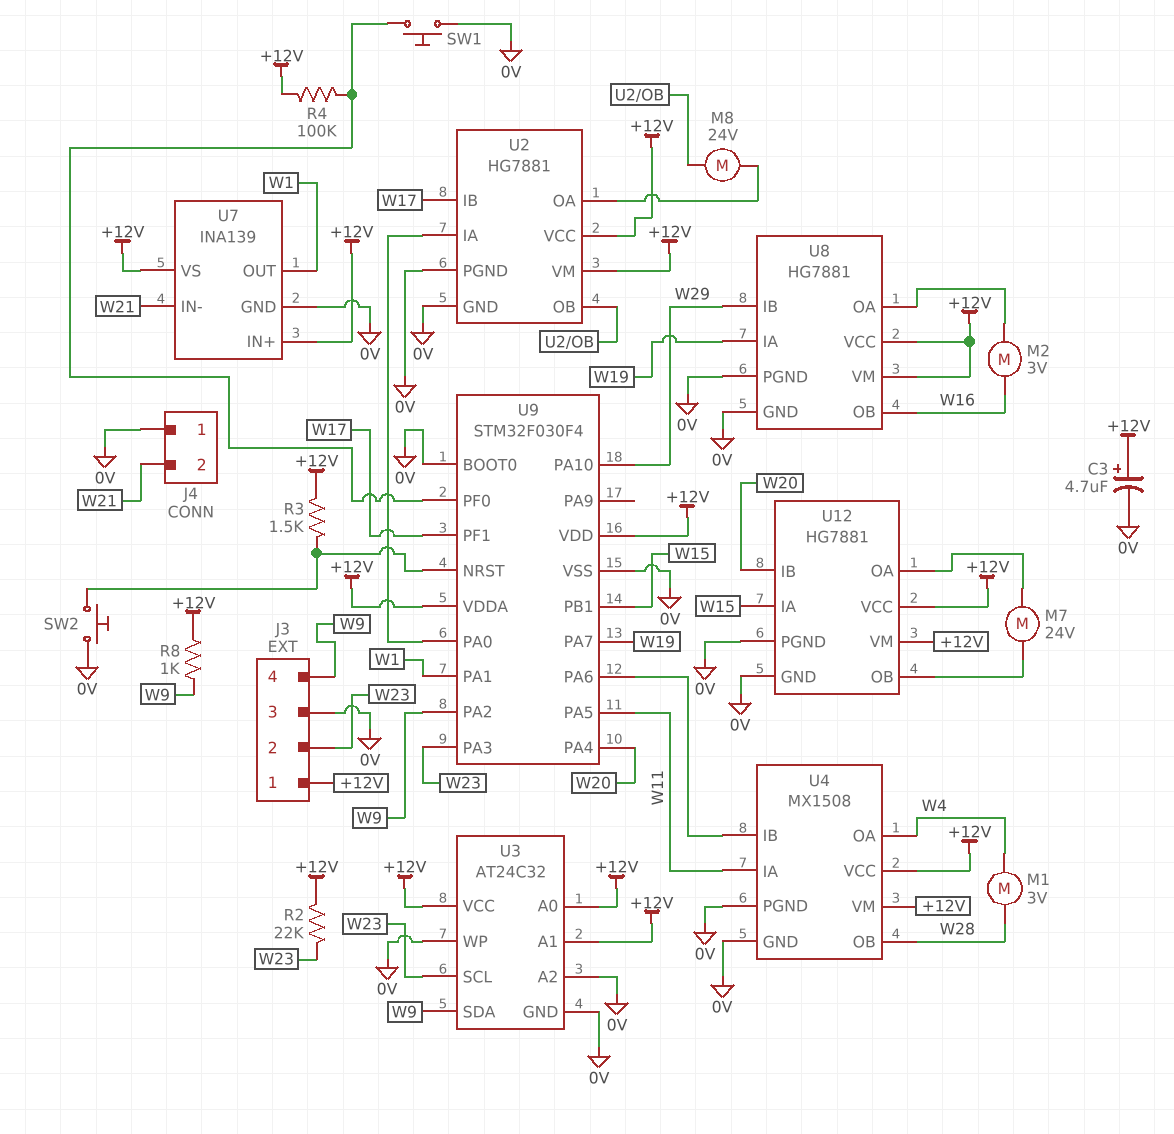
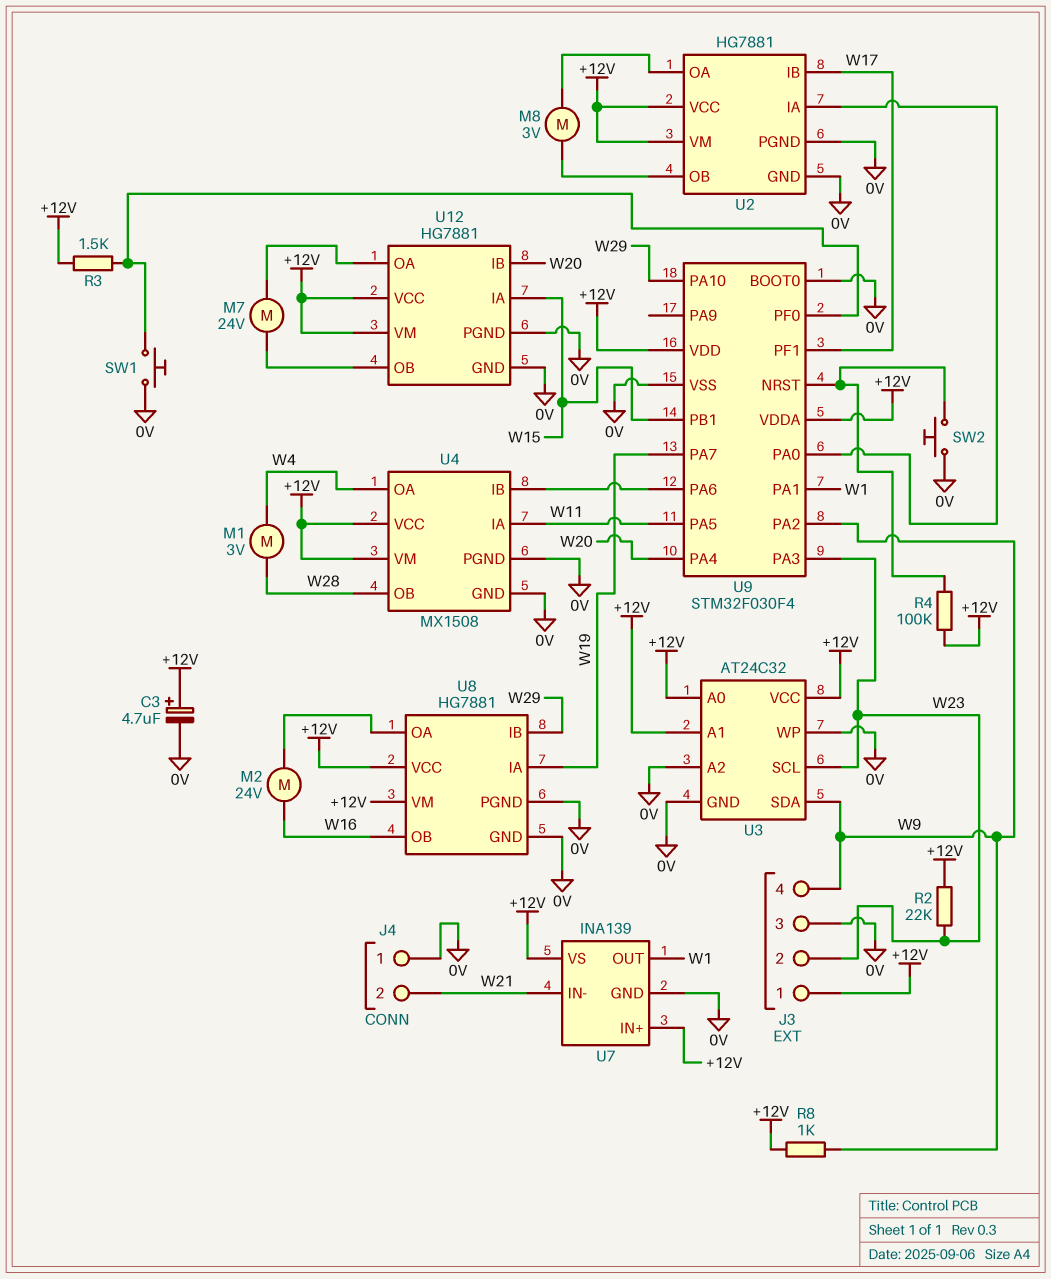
M2: motor 3V (U8/OA, W16) -> motor 24V (U8/OA, W16)
M8: motor 24V (U2/OA, U2/OB) -> motor 3V (U2/OA, U2/OB)
R3: 1.5k (+12V, U9/NRST) -> 1.5k (+12V, U9/PF0)
R4: 100k (+12V, U9/PF0) -> 100k (+12V, U9/NRST)

